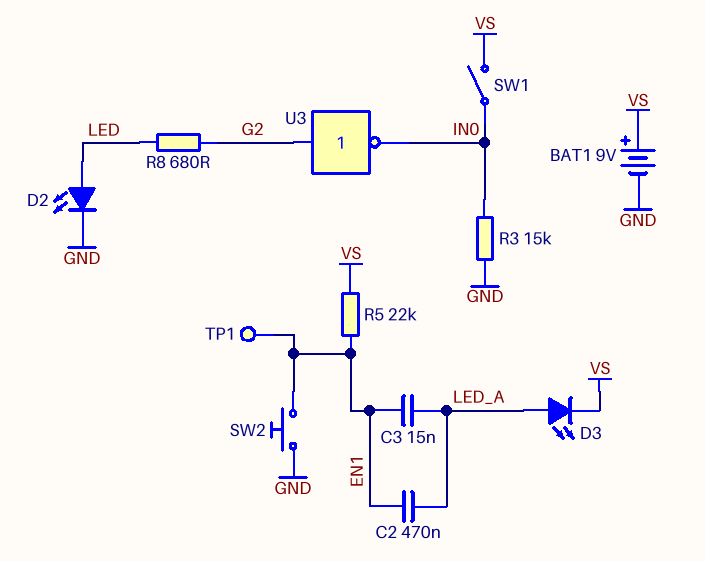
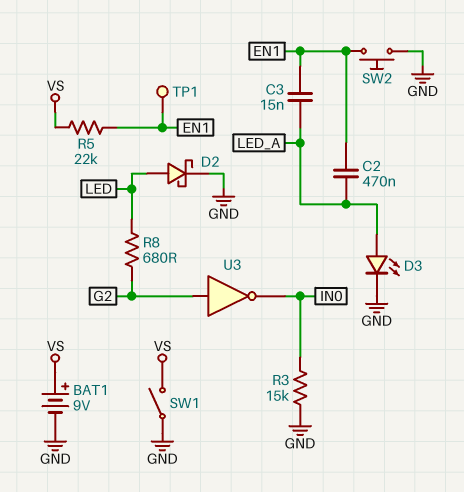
D2: LED (A LED, K GND) -> schottky (A LED, K GND)
D3: LED (A LED_A, K VS) -> LED (A LED_A, K GND)
SW1: switch (IN0, VS) -> switch (GND, VS)

